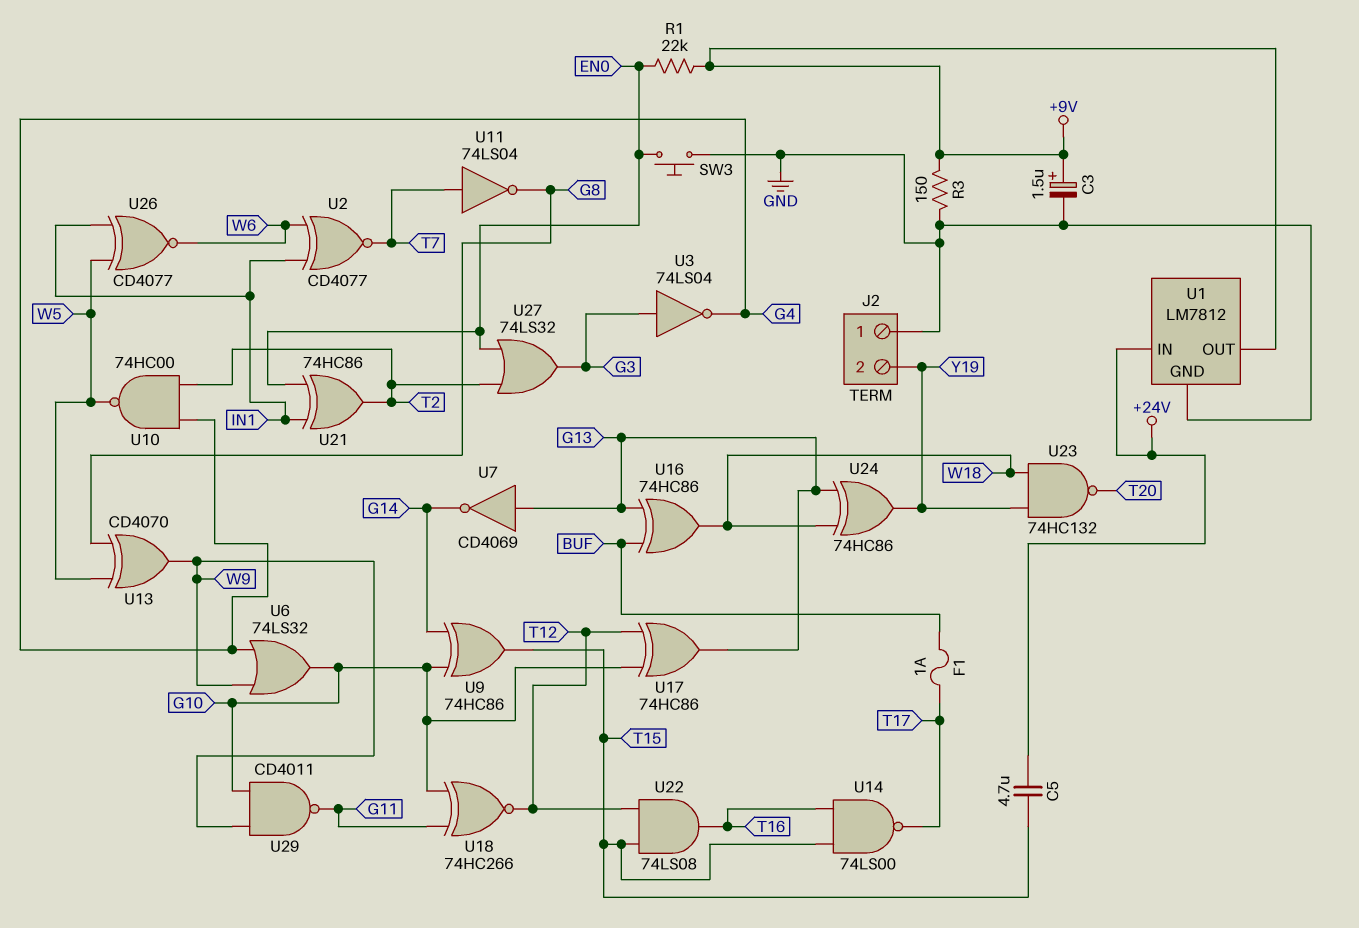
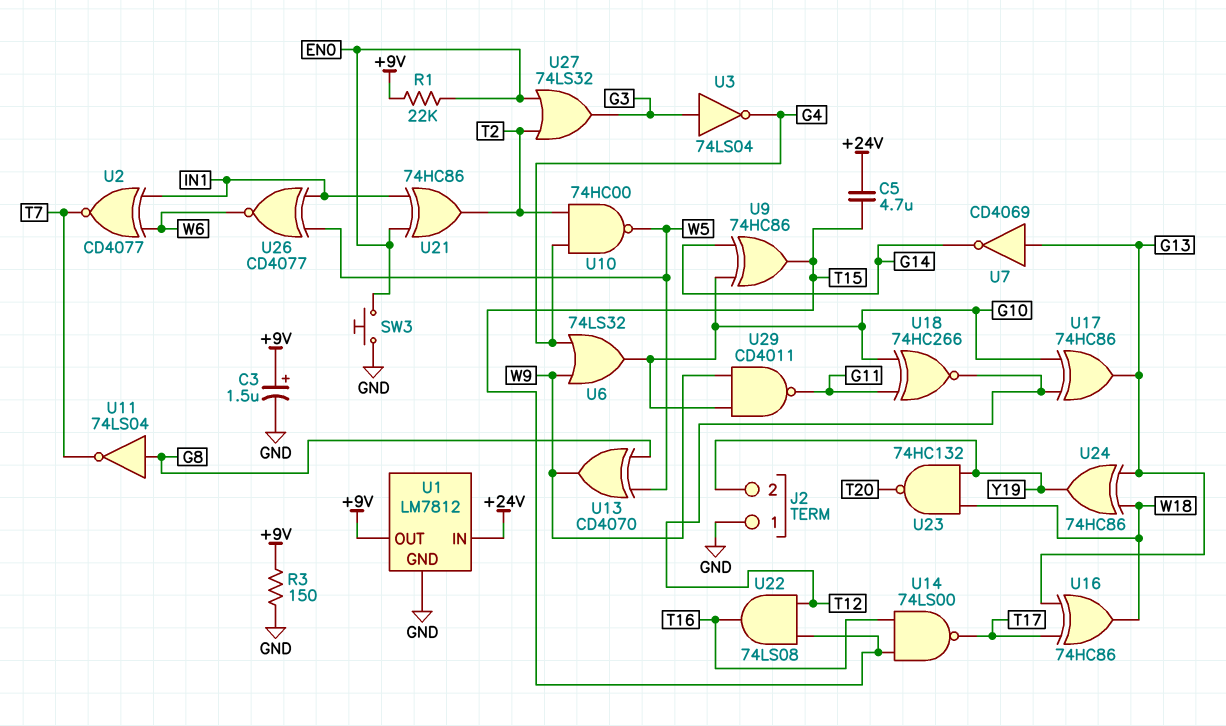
F1: 1A (BUF, T17) -> none
U11: NOT 74LS04 (in T7, out G8) -> NOT 74LS04 (in G8, out T7)
U16: XOR 74HC86 (in BUF, in G13, out W18) -> XOR 74HC86 (in G13, in T17, out W18)

